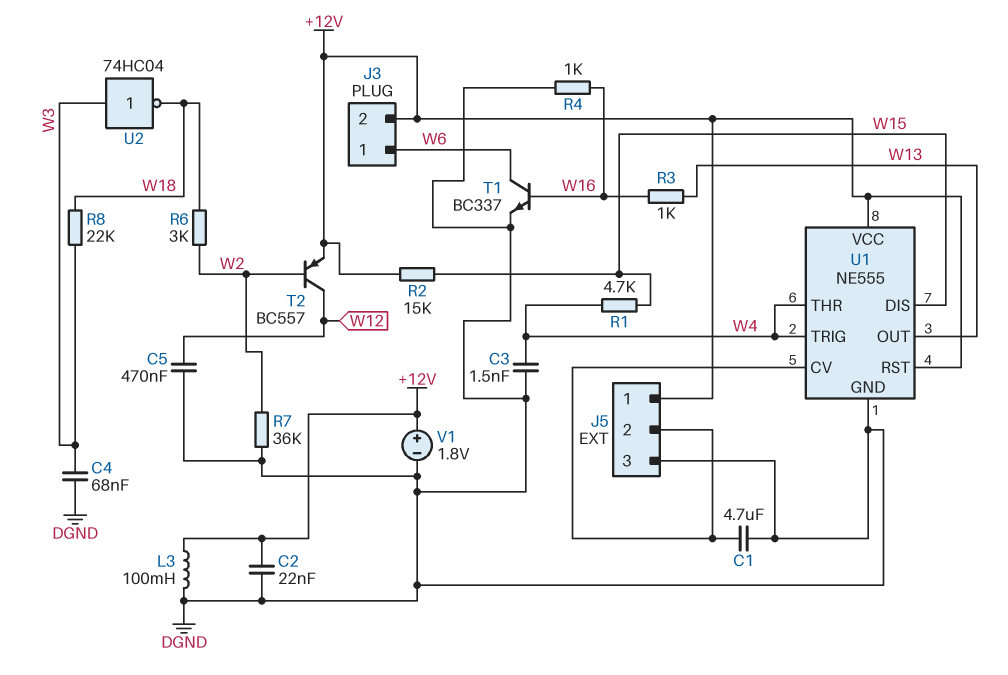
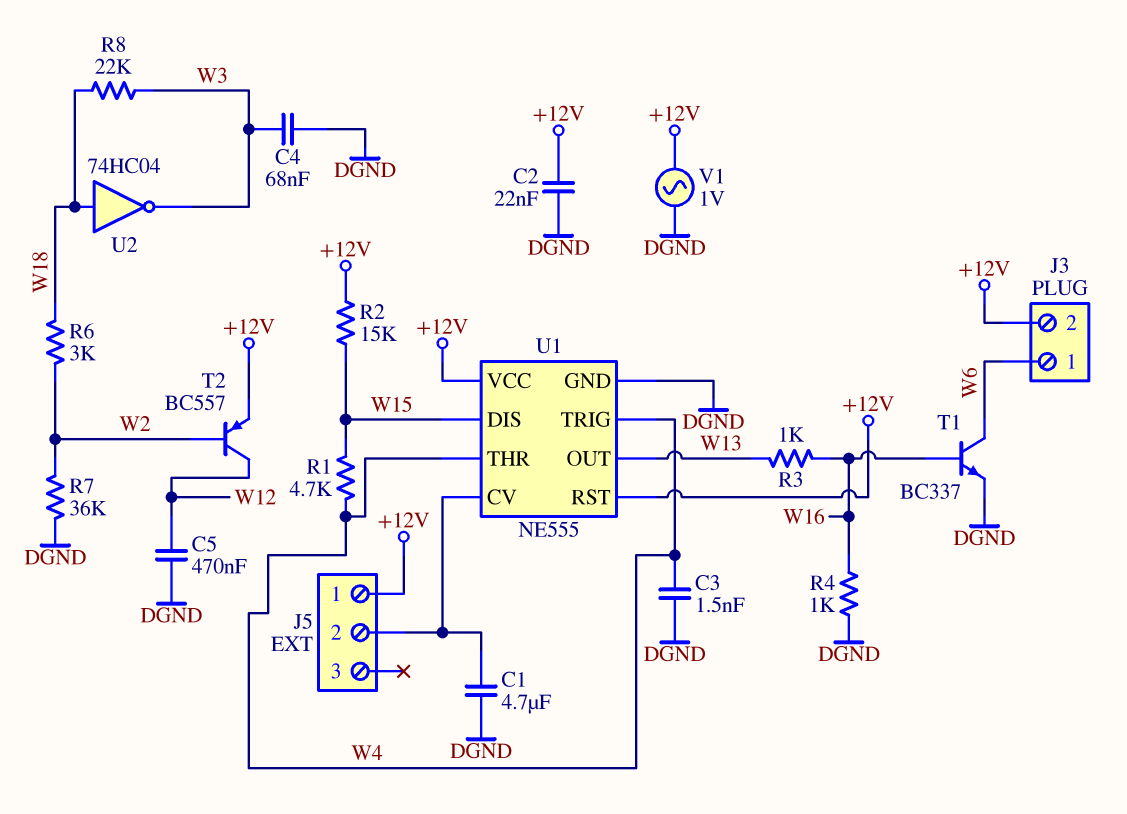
J5 pin 3: DGND -> none
L3: 100mH (+12V, DGND) -> none
U2: NOT 74HC04 (in W3, out W18) -> NOT 74HC04 (in W18, out W3)
V1: 1.8V (plus +12V, minus DGND) -> AC 1V (+12V, DGND)

